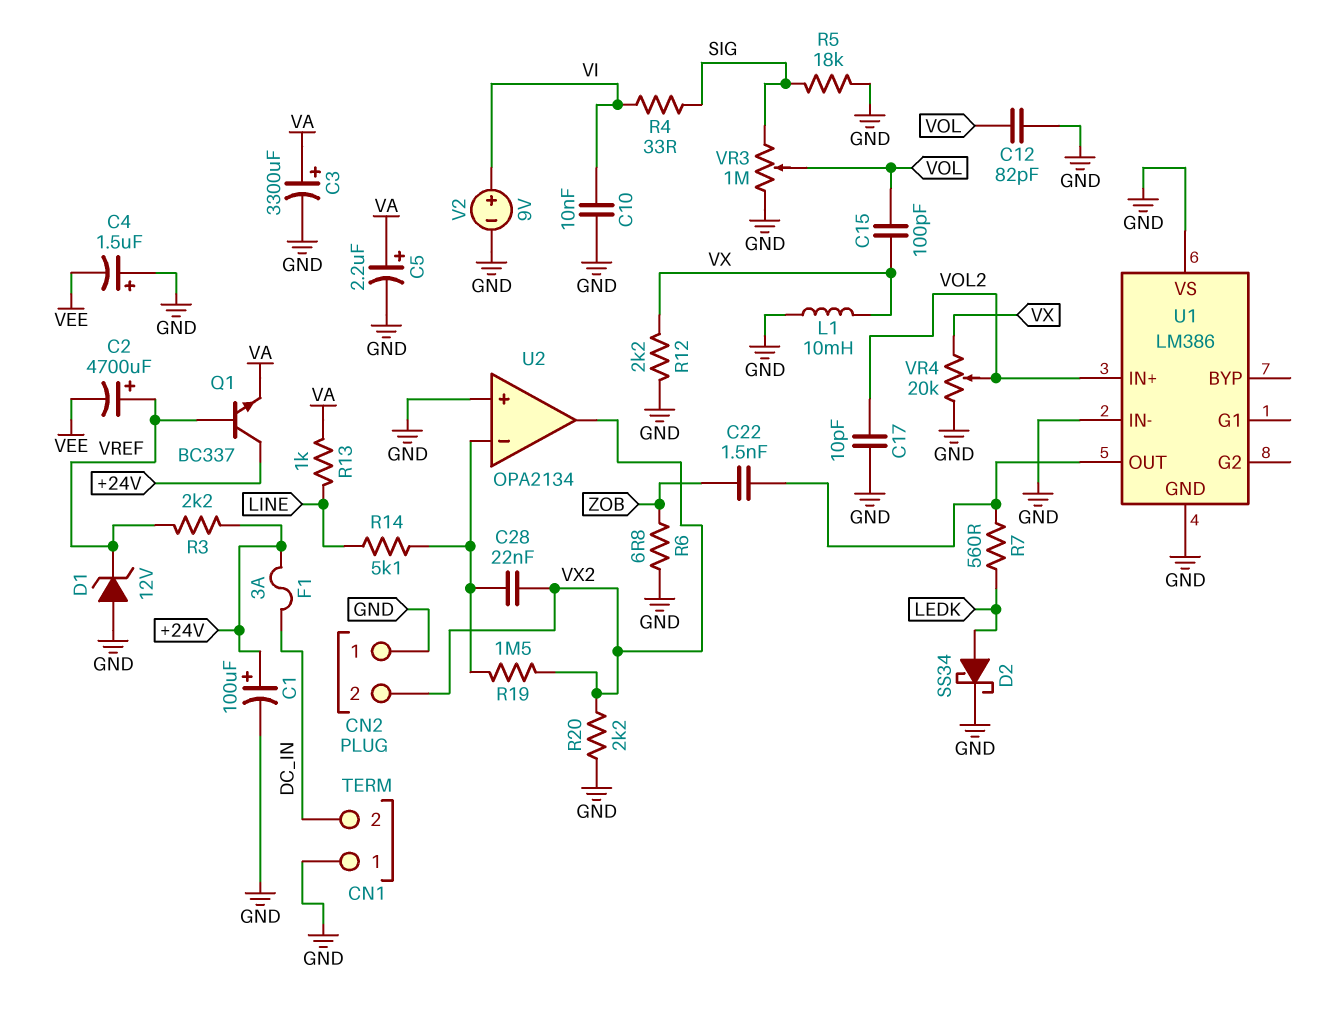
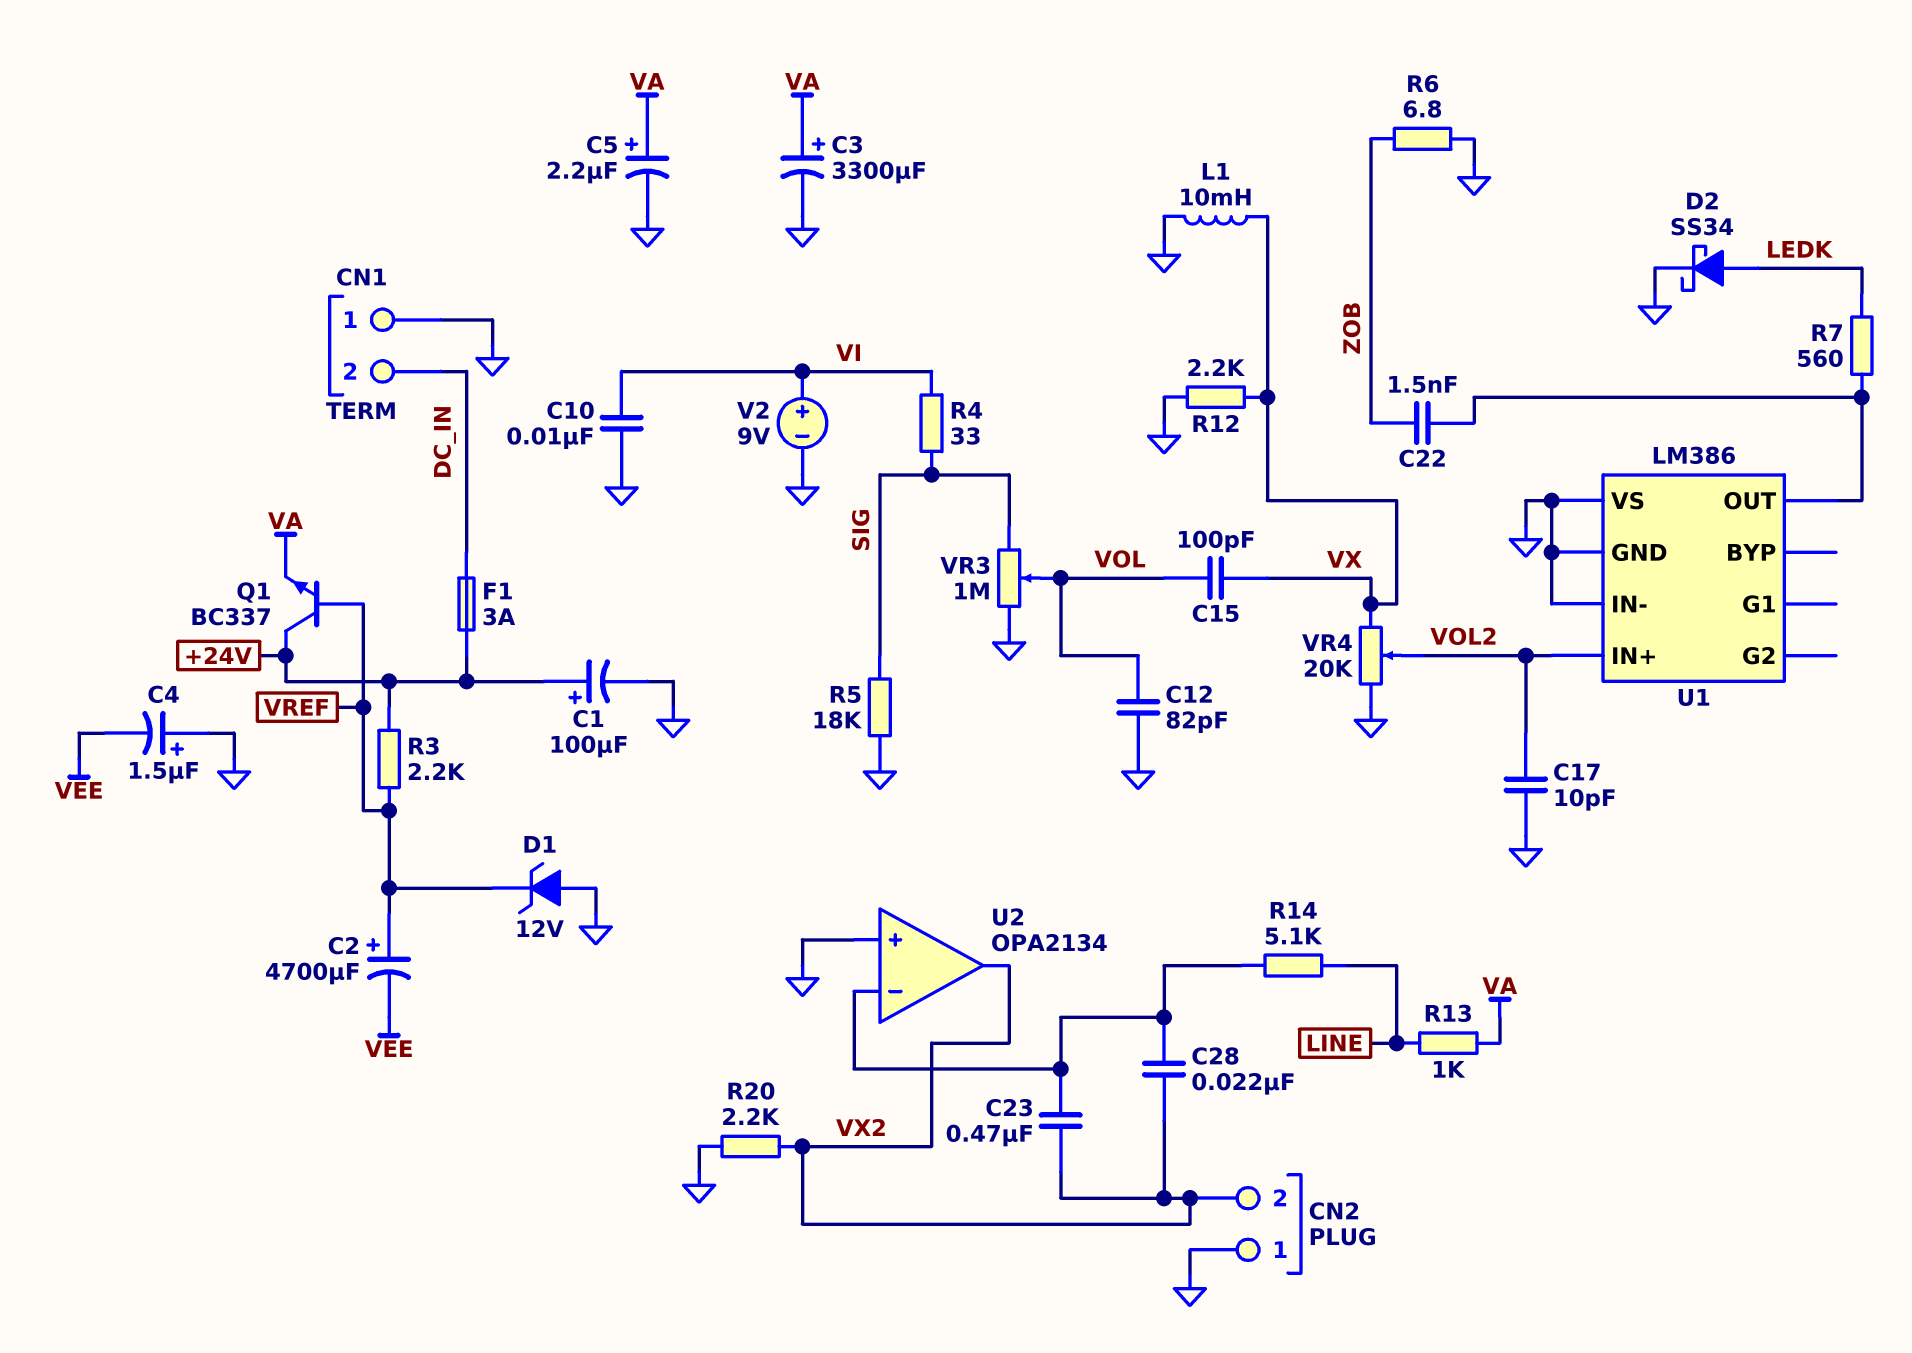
C23: none -> 470nF (U2/in-, VX2)
R19: 1.5M (U2/in-, VX2) -> none

